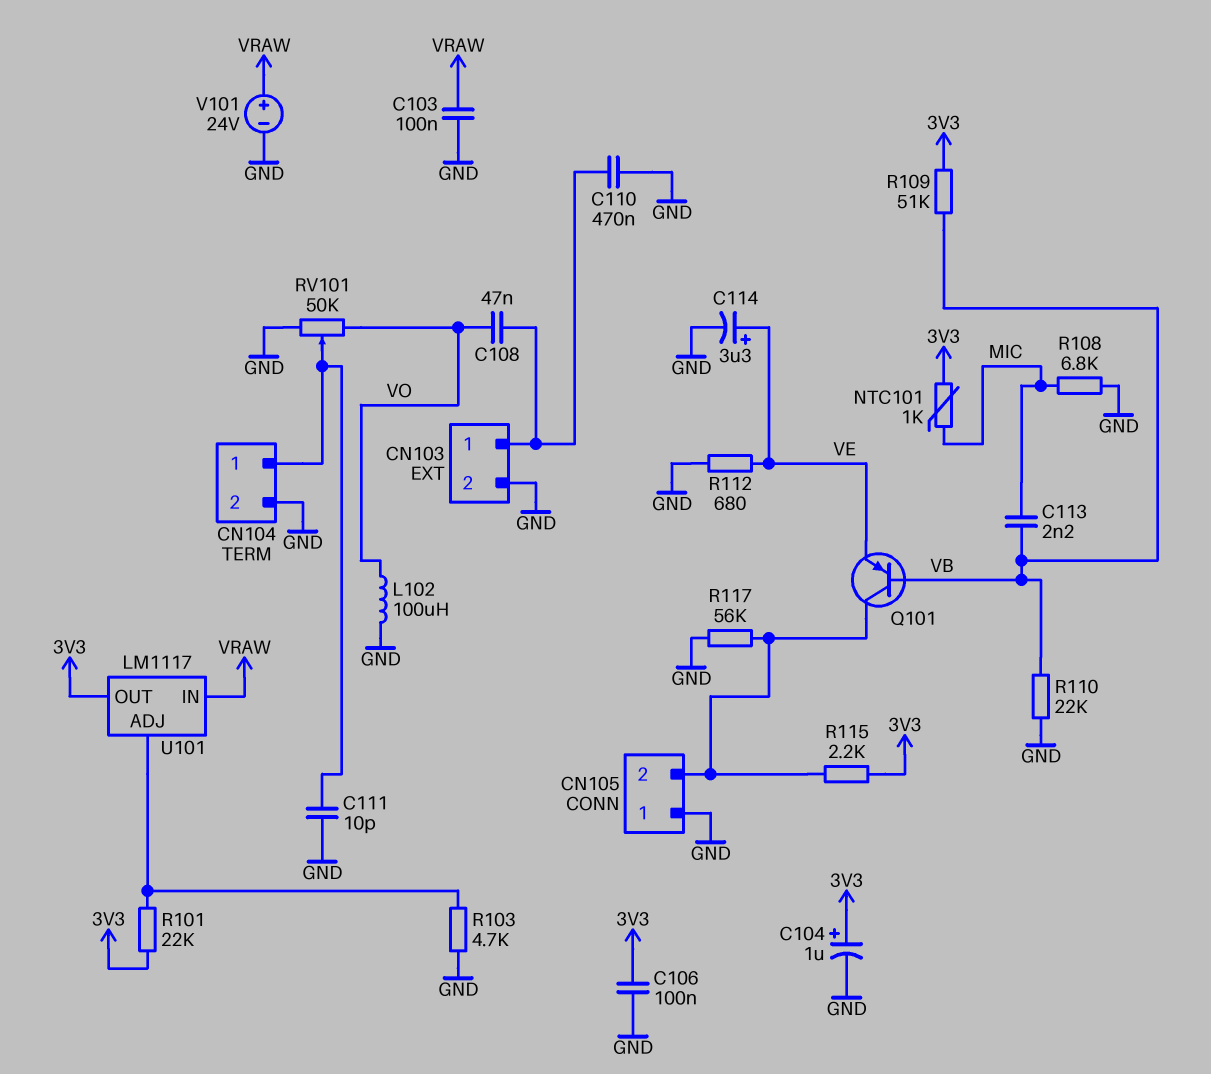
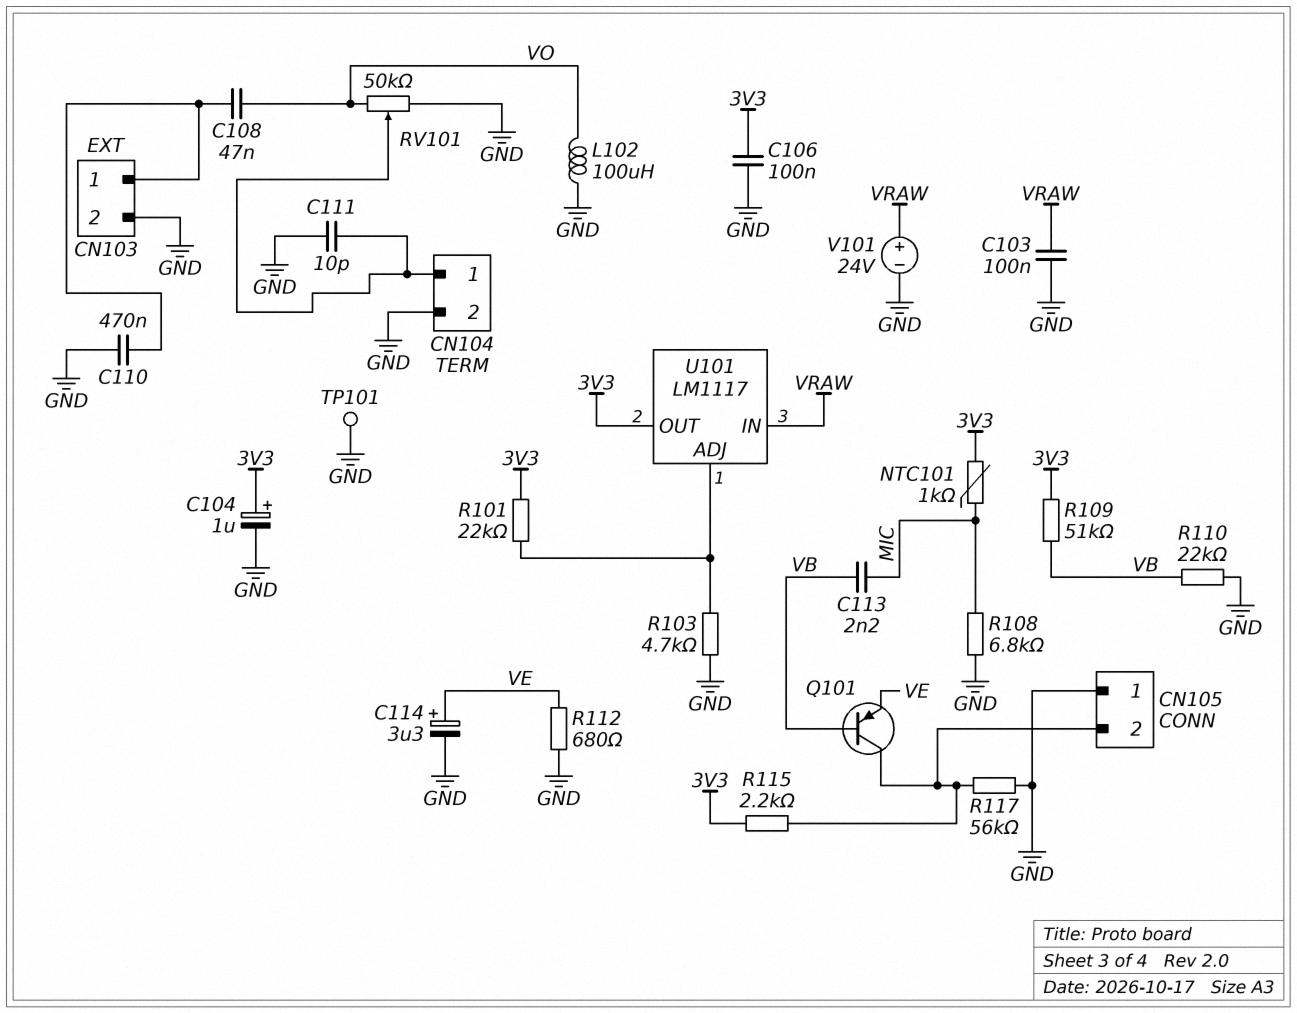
TP101: none -> test point (GND)

